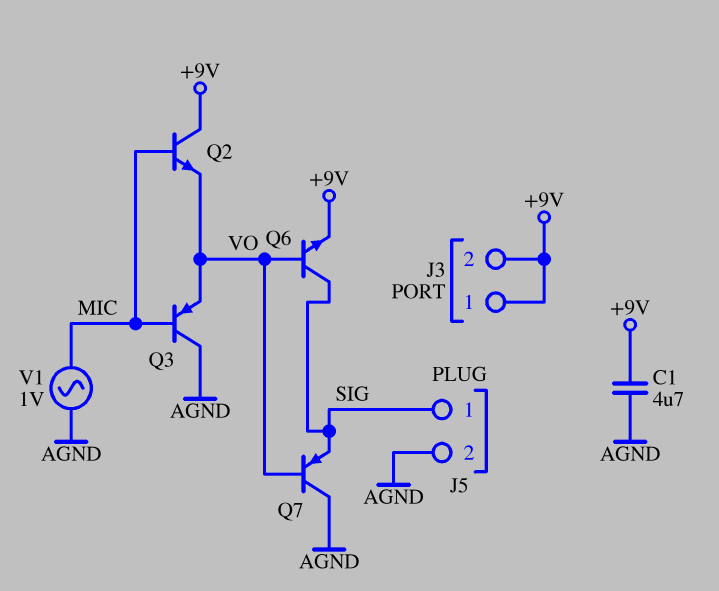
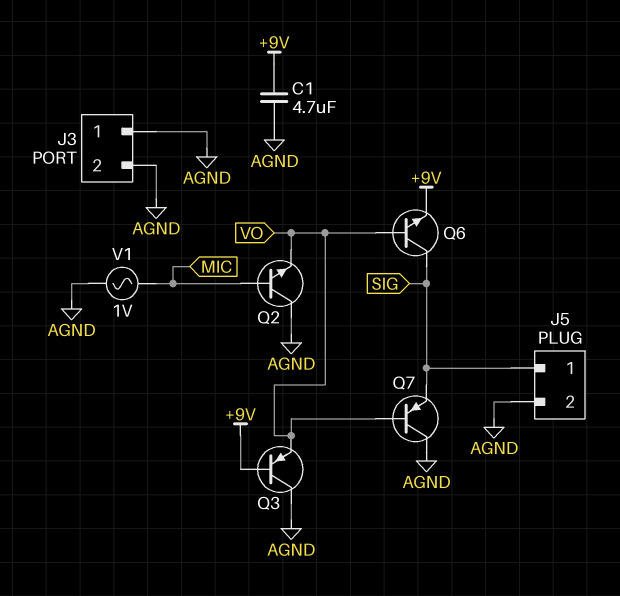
J3 pin 1: +9V -> AGND
J3 pin 2: +9V -> AGND
Q2: NPN (B MIC, C +9V, E VO) -> NPN (B MIC, C AGND, E VO)
Q3: PNP (B MIC, C AGND, E VO) -> PNP (B +9V, C AGND, E VO)

